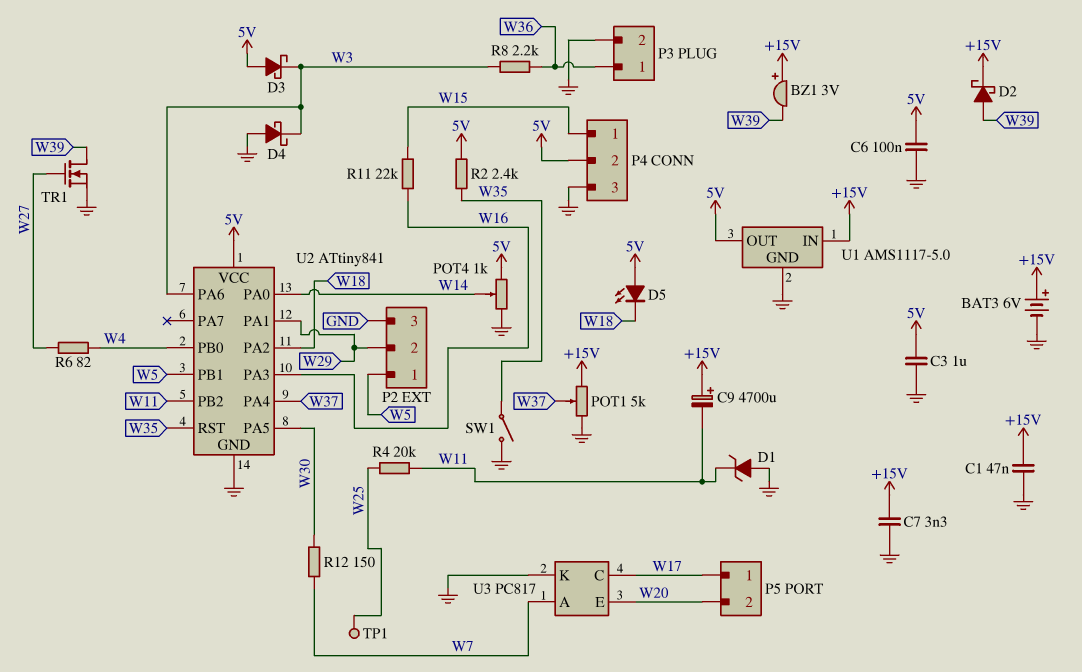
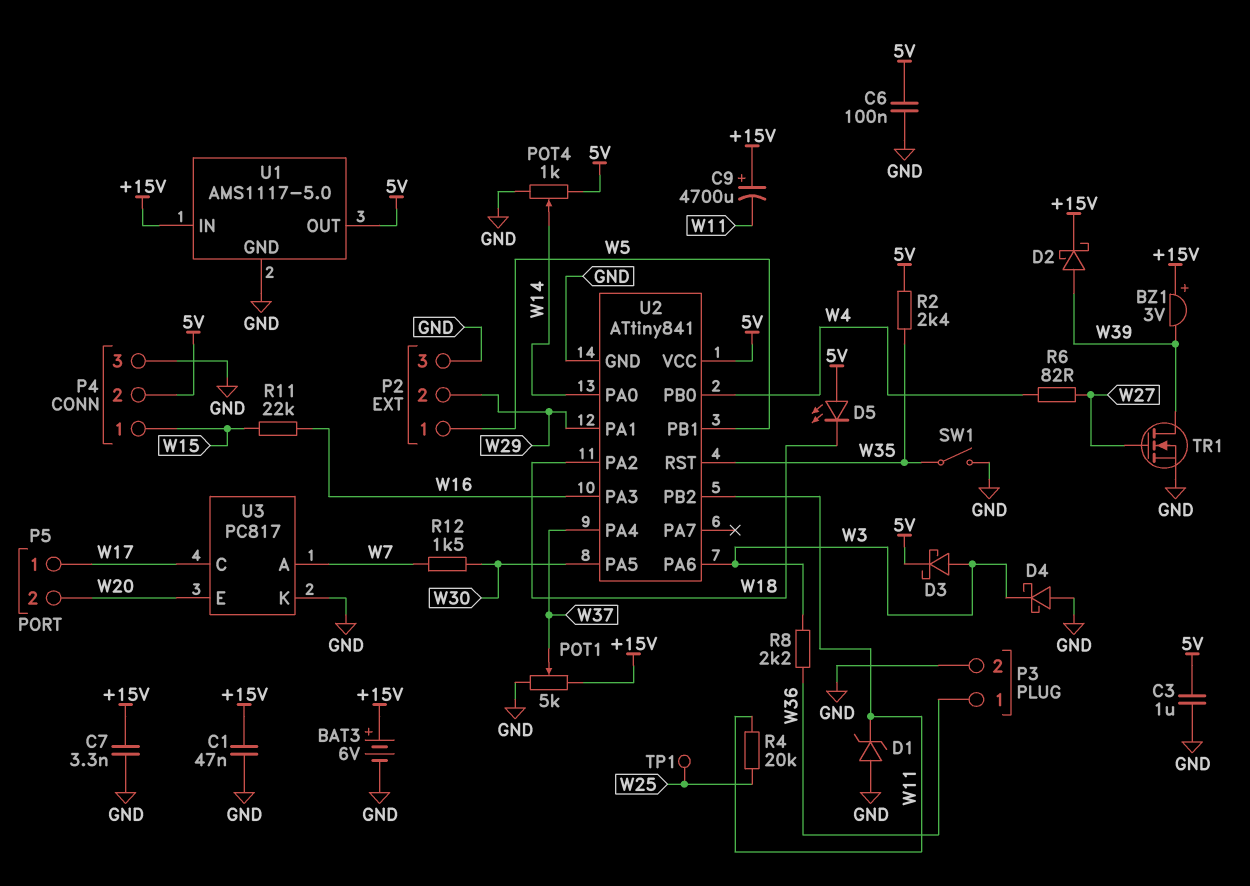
D3: schottky (A 5V, K W3) -> schottky (A W3, K 5V)
R12: 150 (W7, W30) -> 1.5k (W7, W30)

